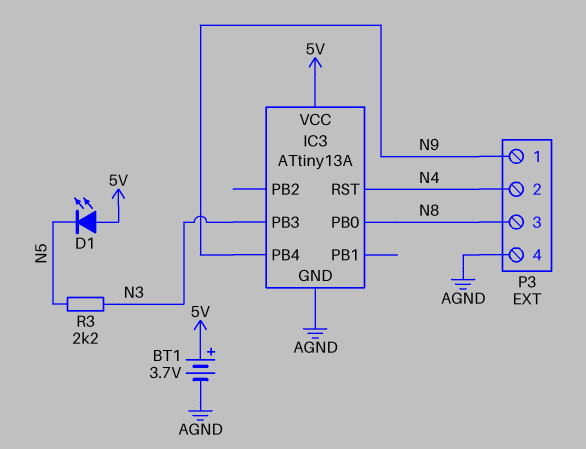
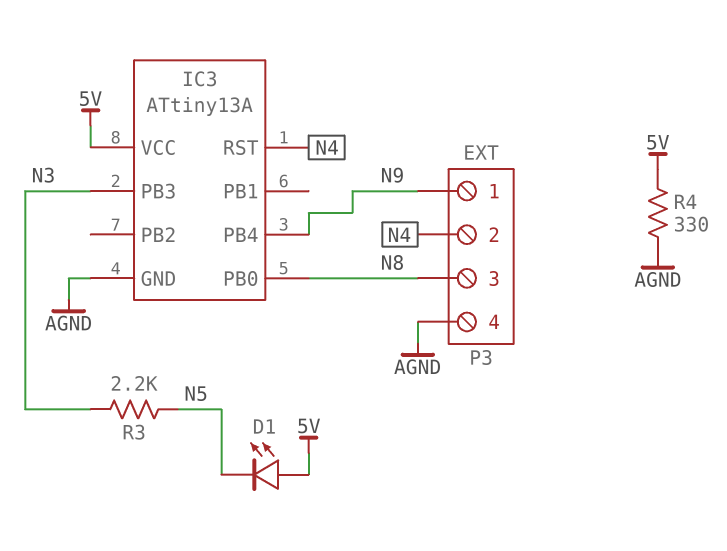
BT1: 3.7V (plus 5V, minus AGND) -> none
R4: none -> 330 (5V, AGND)

